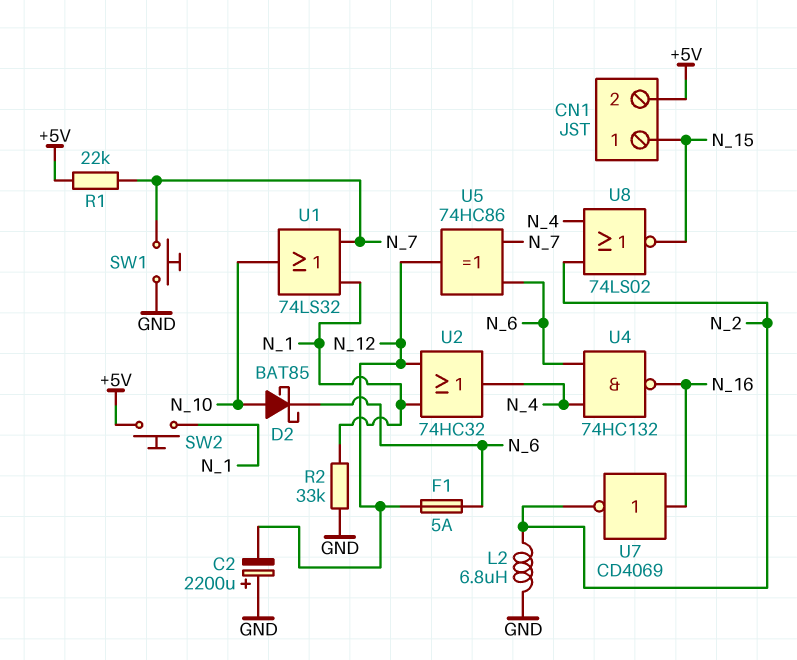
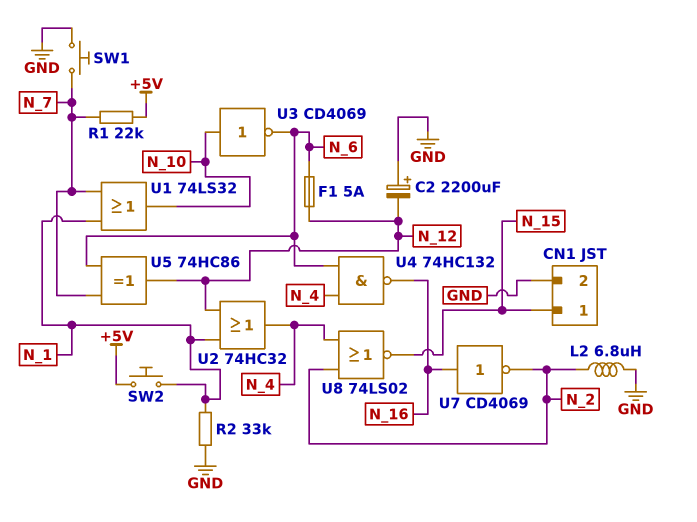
CN1 pin 2: +5V -> GND
D2: schottky BAT85 (A N_10, K N_6) -> none
U3: none -> NOT CD4069 (in N_10, out N_6)

